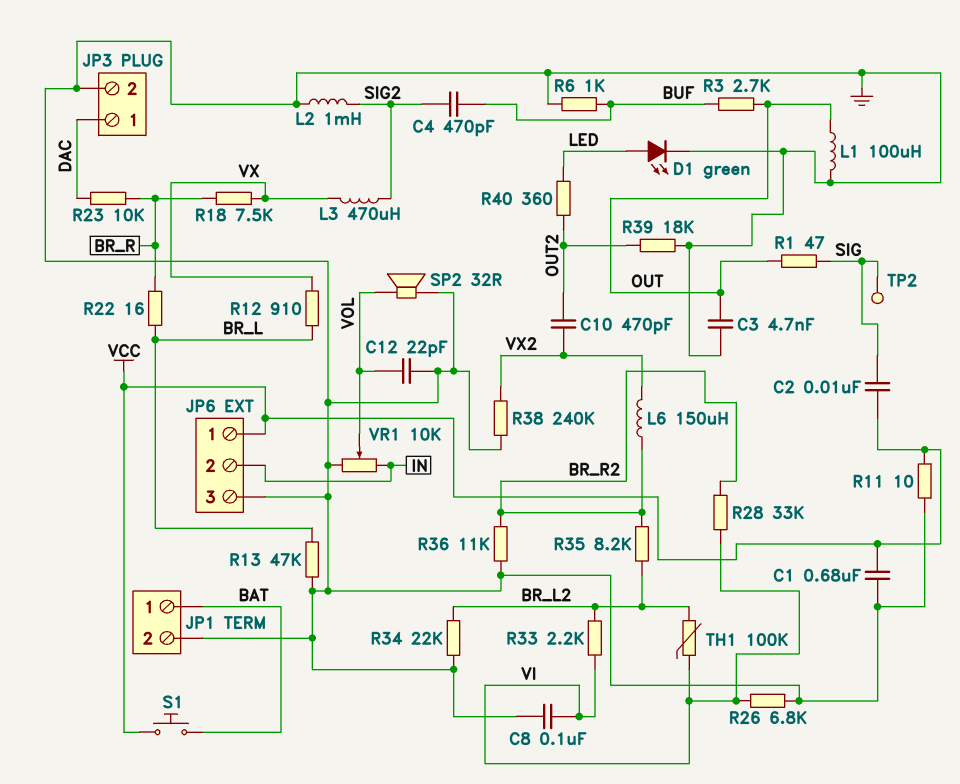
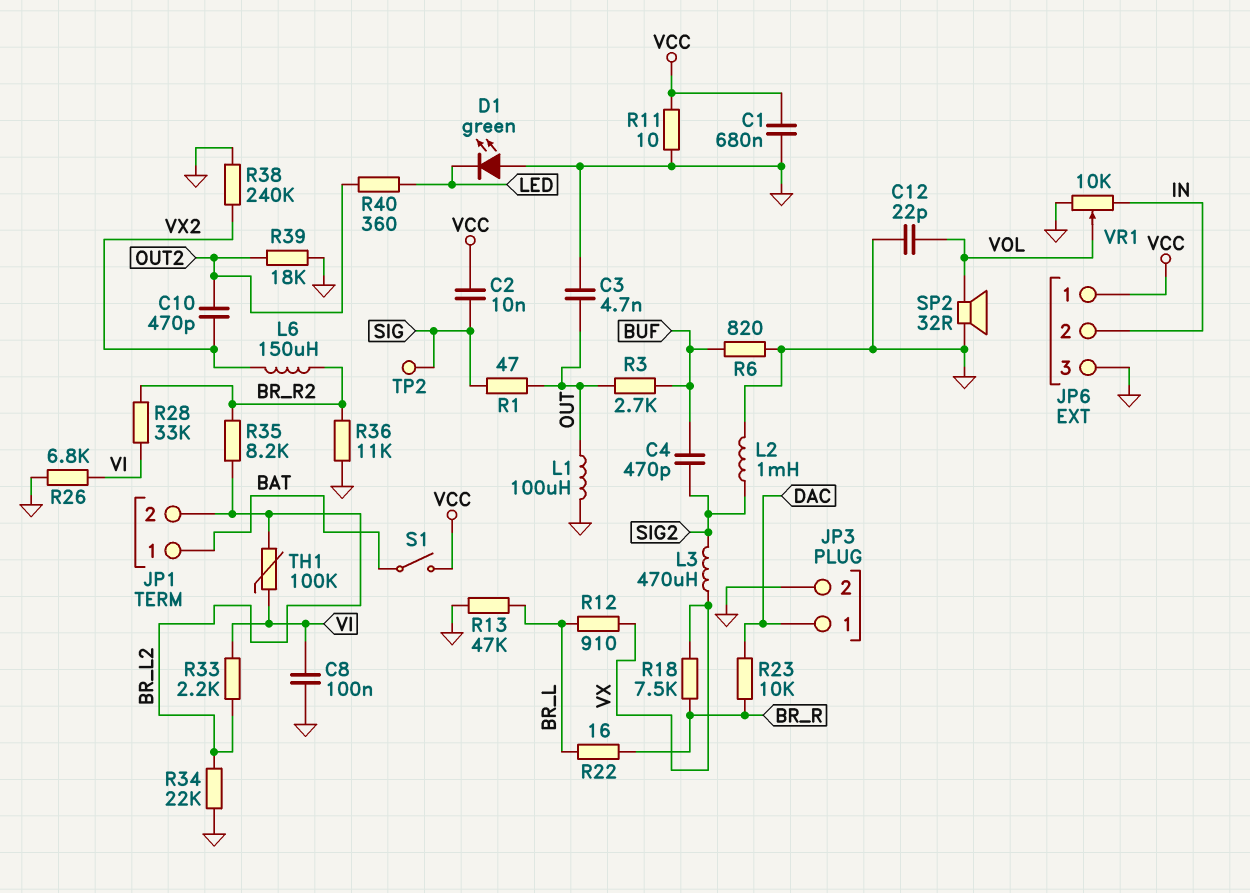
D1: LED green (A LED, K GND) -> LED green (A GND, K LED)
JP1 pin 2: GND -> BR_L2
R6: 1k (BUF, GND) -> 820 (BUF, GND)
S1: button (BAT, VCC) -> switch (BAT, VCC)

